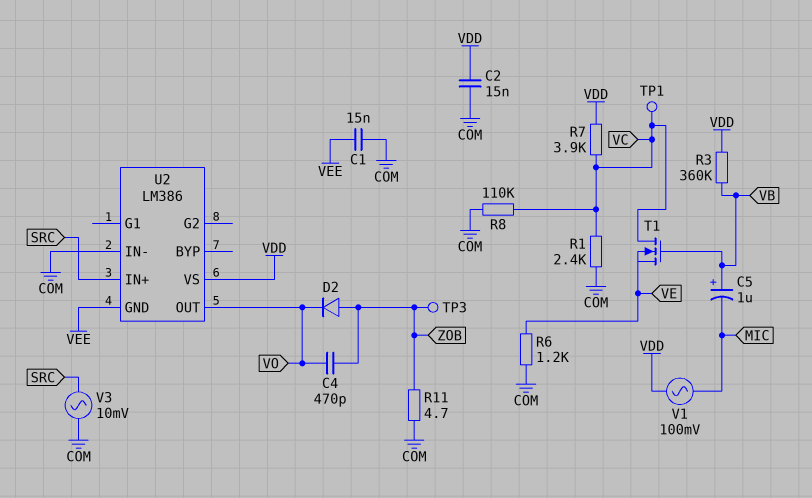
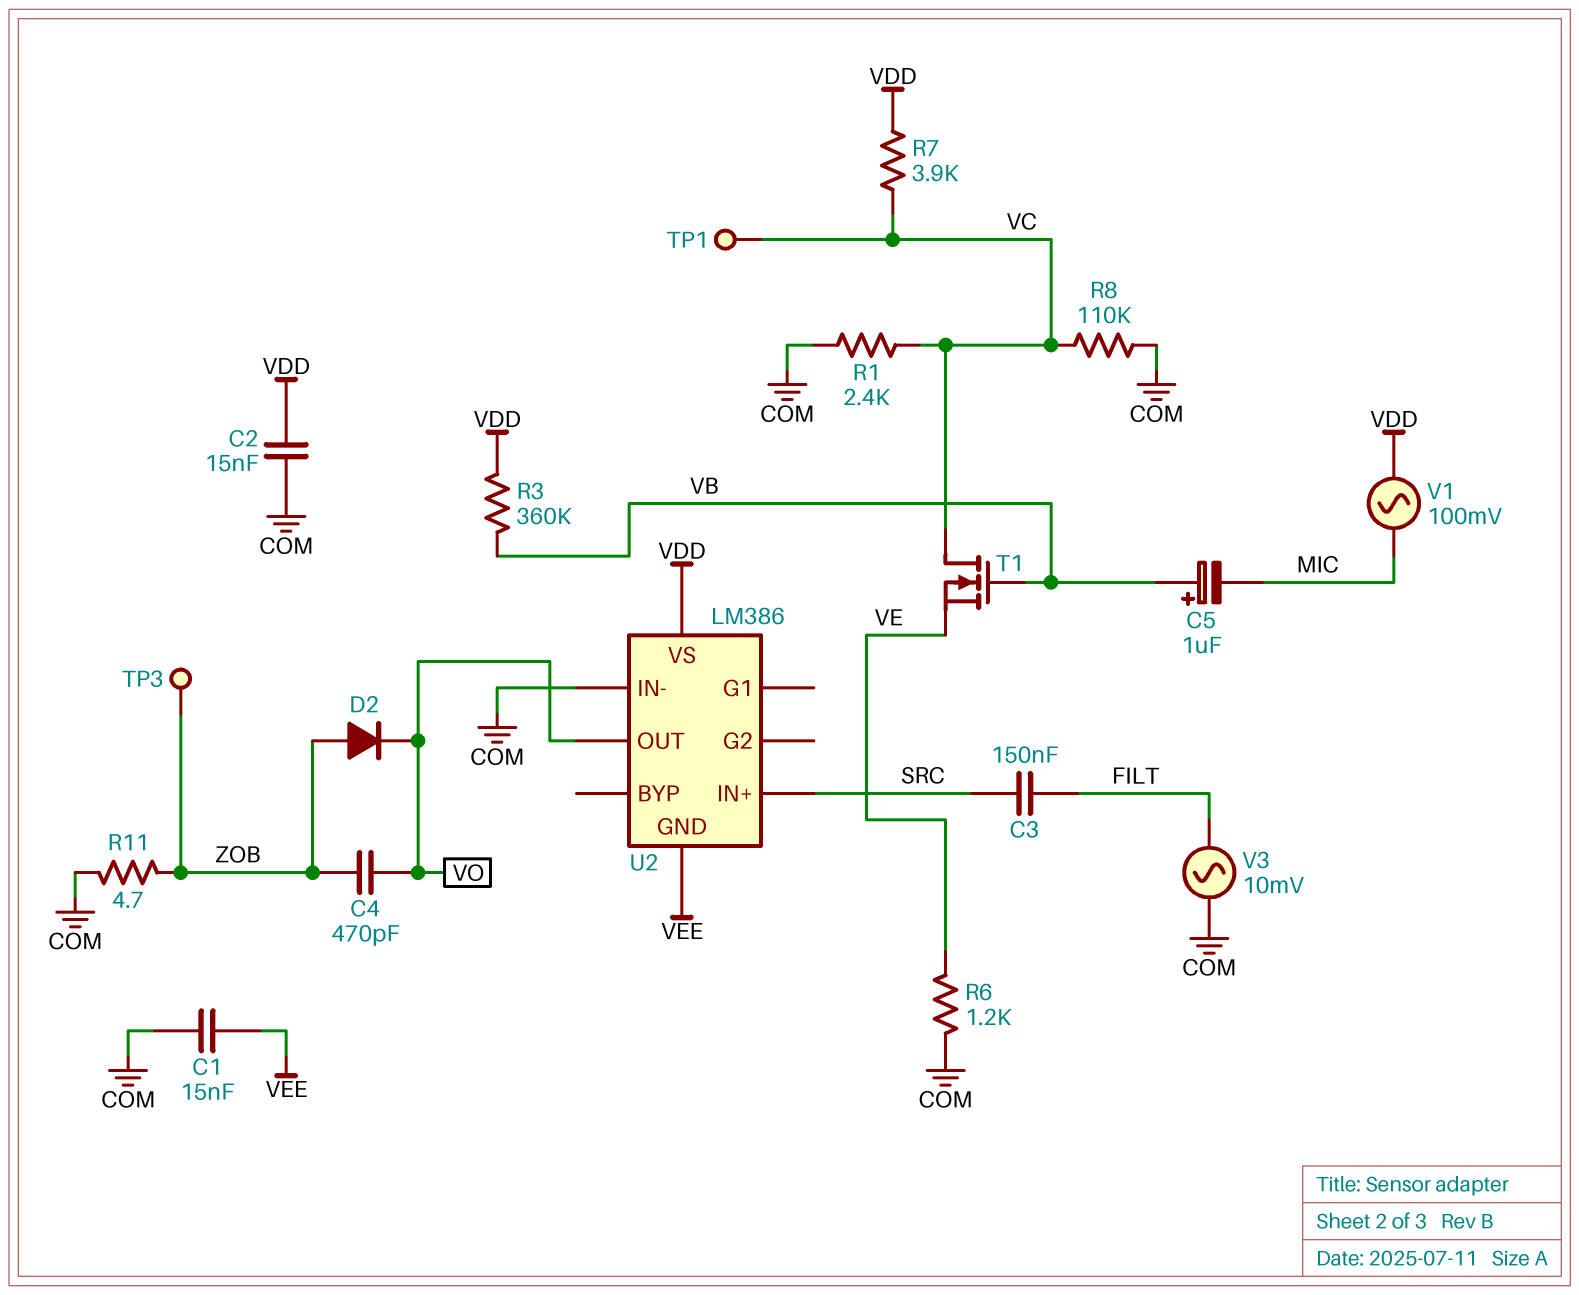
C3: none -> 150nF (FILT, SRC)
V3: AC 10mV (COM, SRC) -> AC 10mV (COM, FILT)

